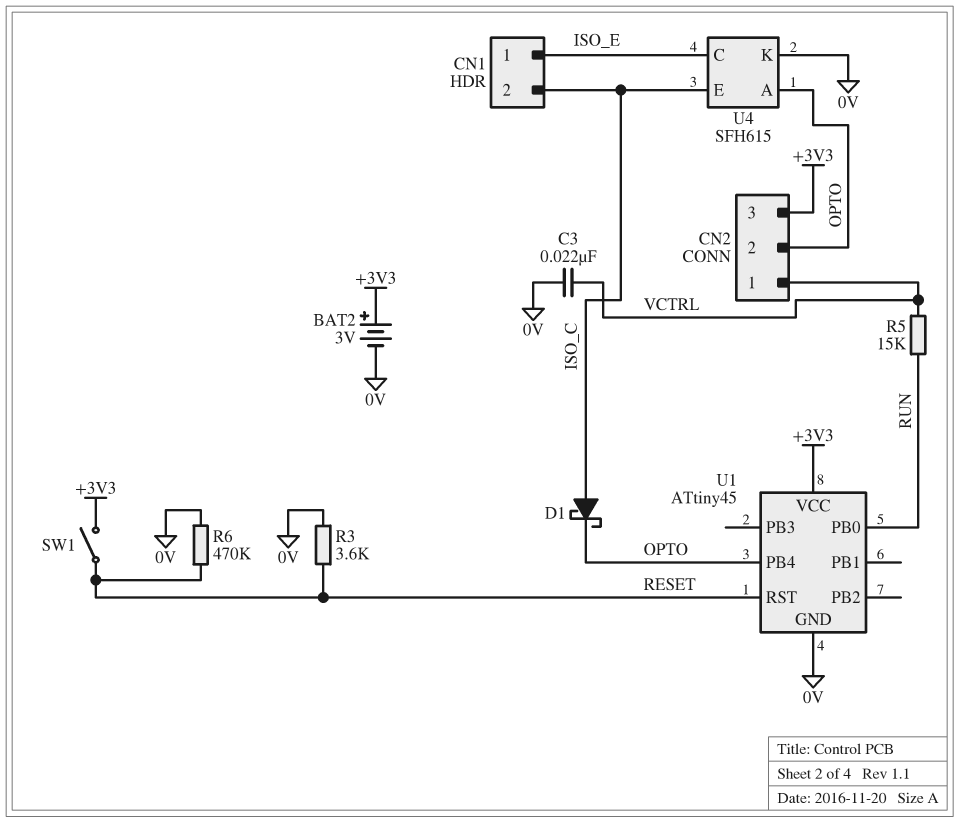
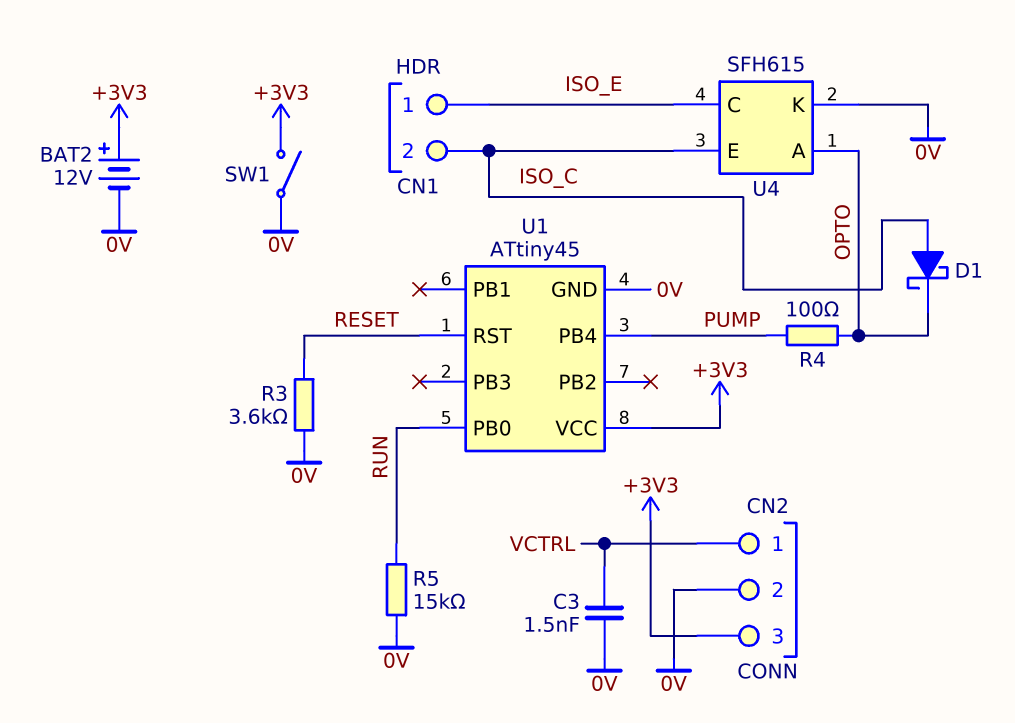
BAT2: 3V (plus +3V3, minus 0V) -> 12V (plus +3V3, minus 0V)
C3: 22nF (0V, VCTRL) -> 1.5nF (0V, VCTRL)
CN2 pin 2: OPTO -> 0V
R4: none -> 100 (OPTO, PUMP)
R5: 15k (RUN, VCTRL) -> 15k (0V, RUN)
R6: 470k (0V, RESET) -> none
SW1: switch (+3V3, RESET) -> switch (+3V3, 0V)
U1 pin PB4: OPTO -> PUMP

